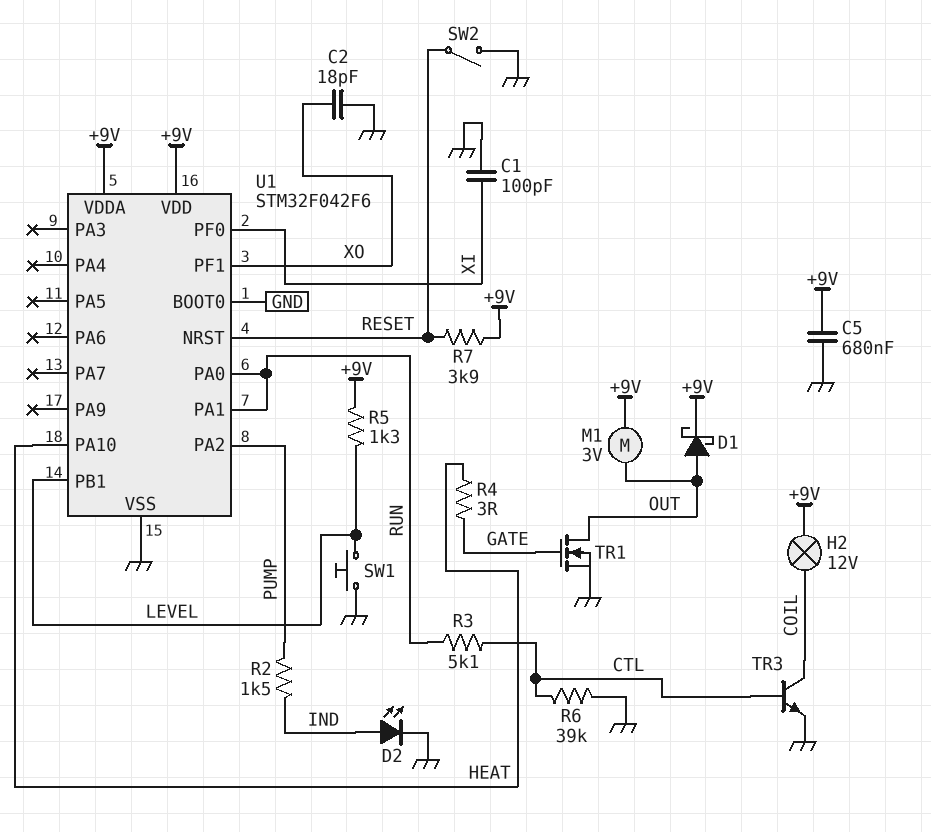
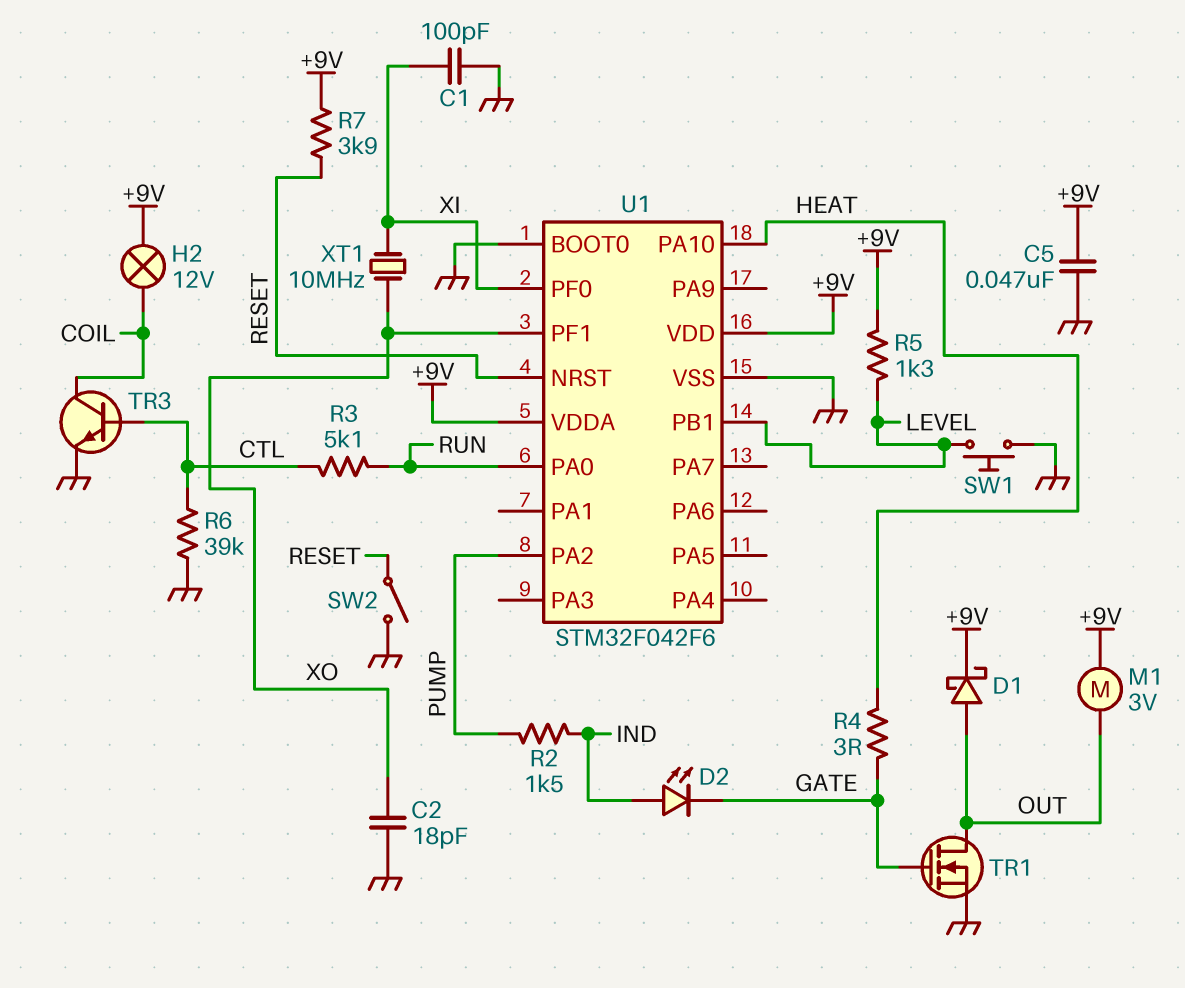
C5: 680nF (+9V, GND) -> 47nF (+9V, GND)
D2: LED (A IND, K GND) -> LED (A IND, K GATE)
U1 pin PA1: RUN -> none
XT1: none -> 10MHz (XI, XO)

